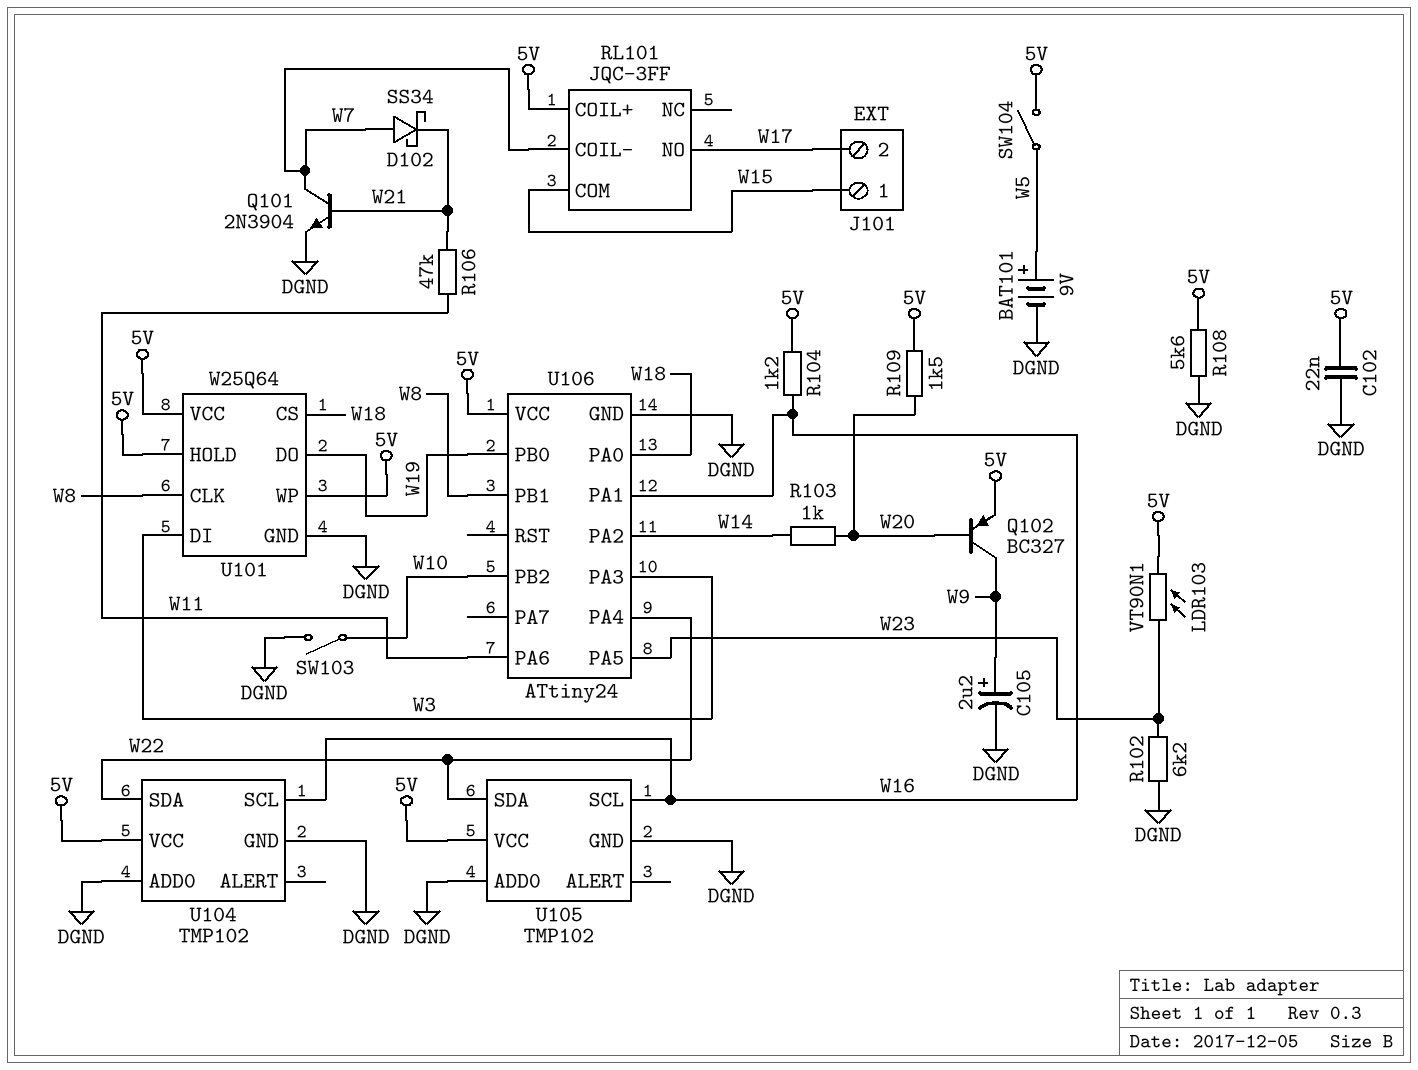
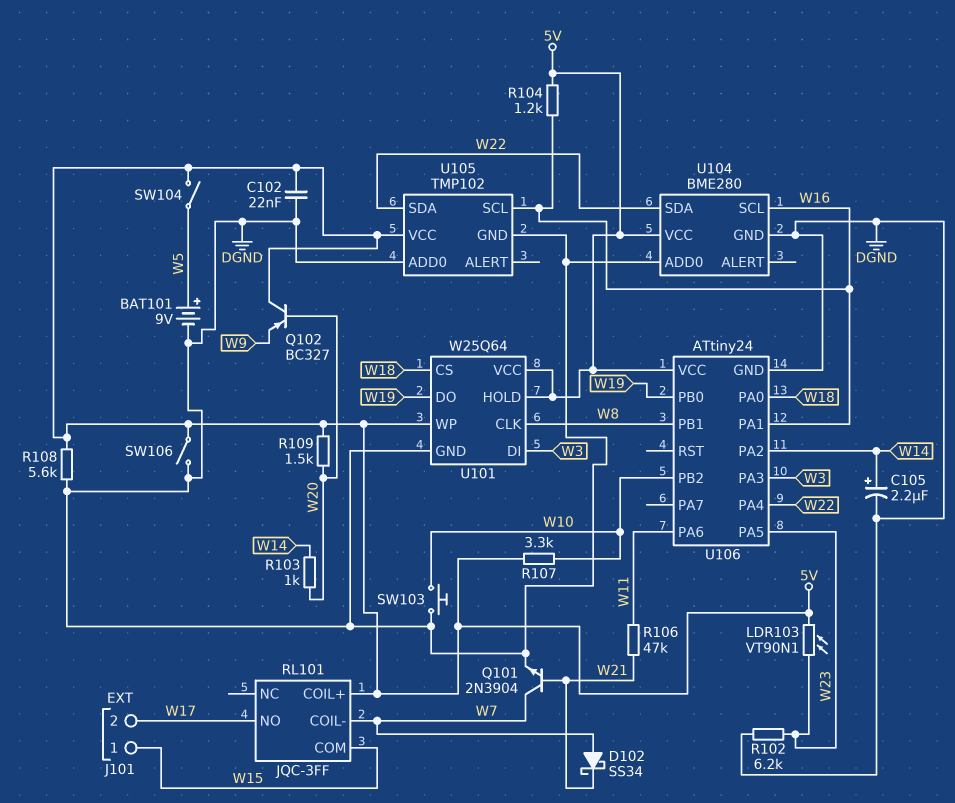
C105: 2.2uF (plus W9, minus DGND) -> 2.2uF (plus W14, minus DGND)
Q102: PNP BC327 (B W20, C W9, E 5V) -> PNP BC327 (B W20, C 5V, E W9)
R107: none -> 3.3k (5V, W10)
SW103: switch (DGND, W10) -> button (DGND, W10)
SW106: none -> switch (5V, DGND)
U104: TMP102 -> BME280

